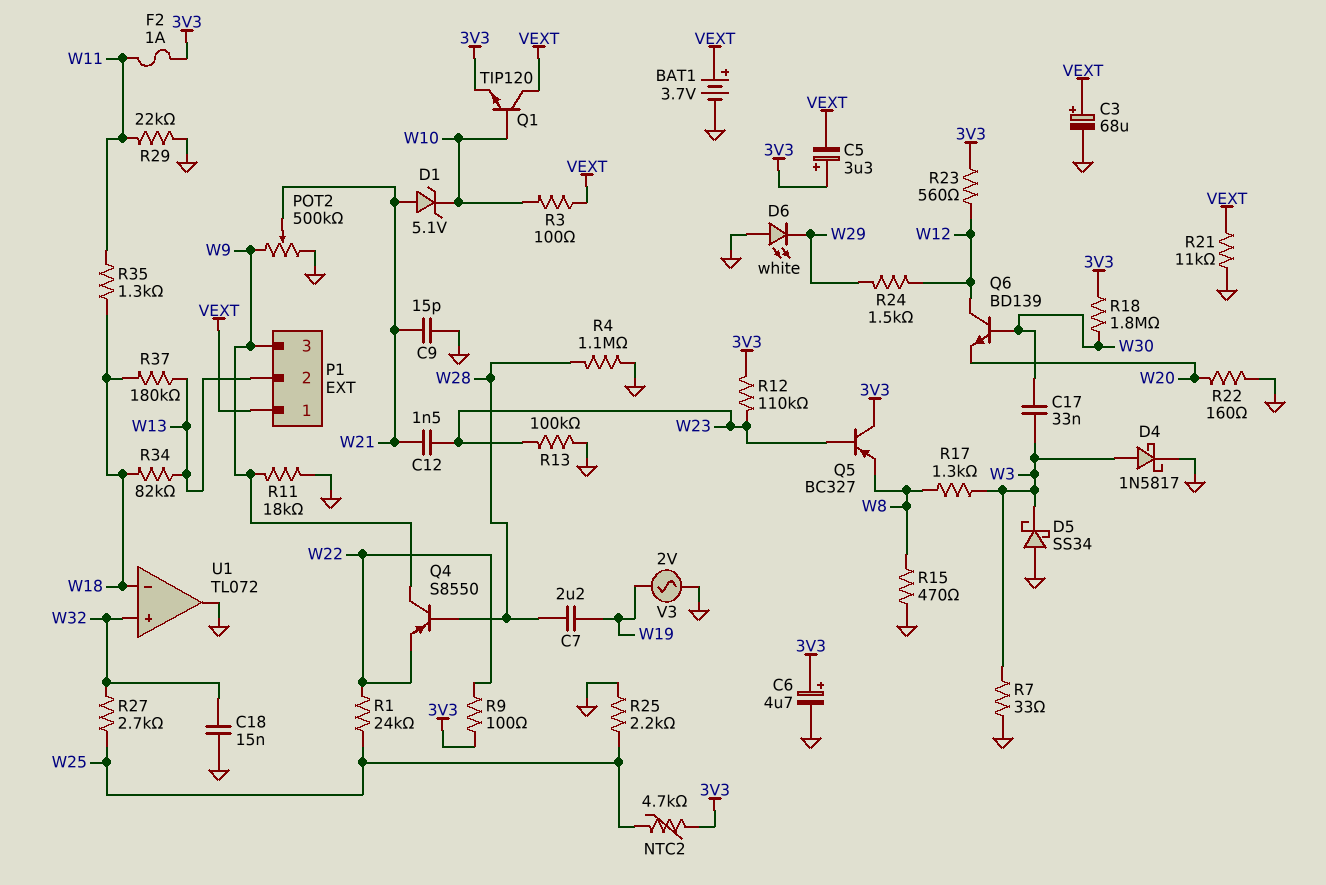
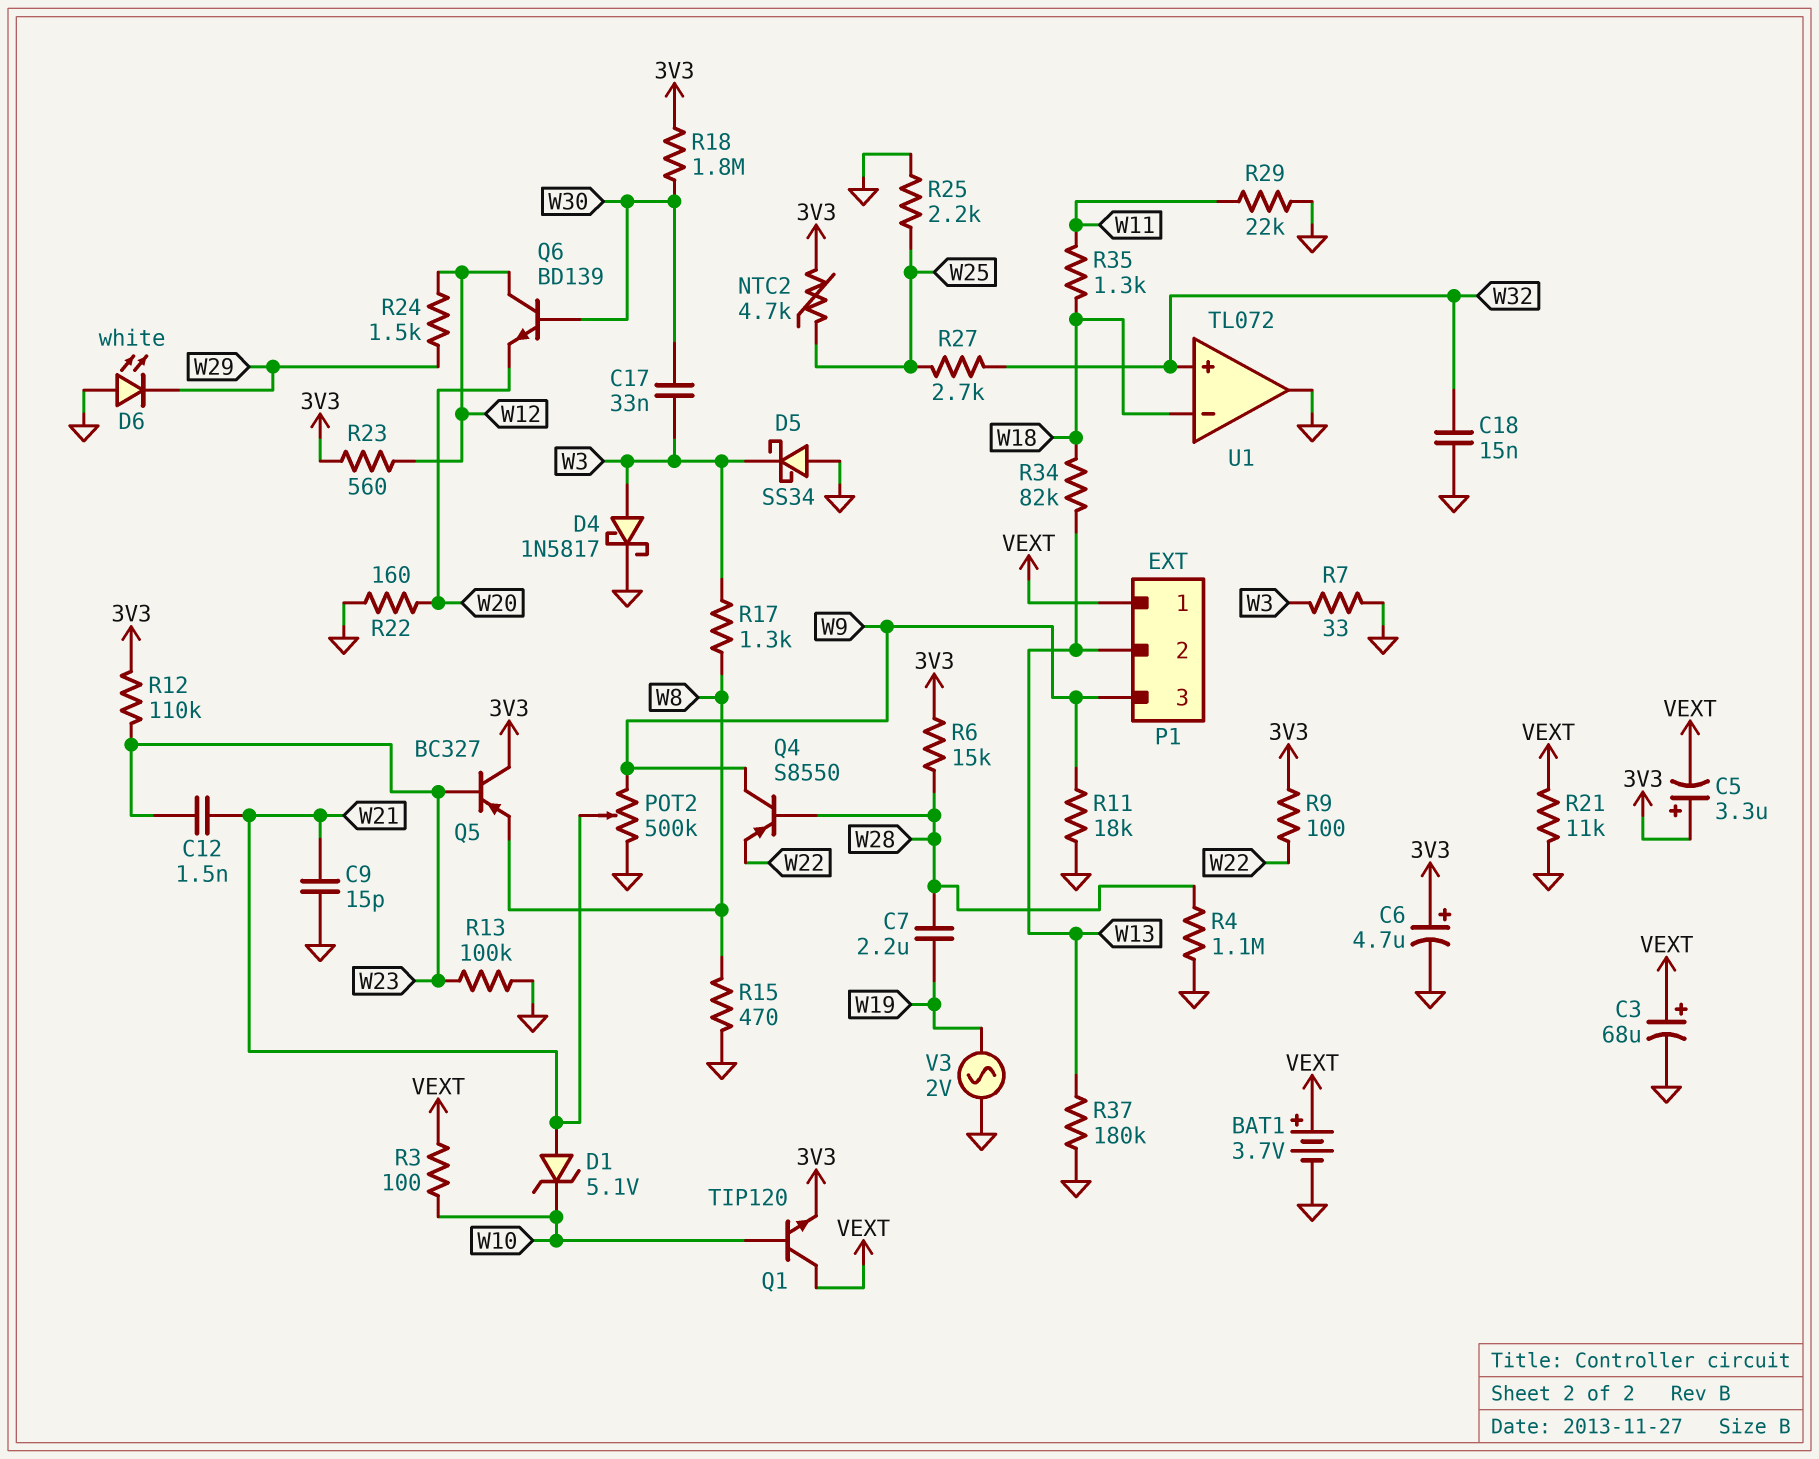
F2: 1A (3V3, W11) -> none
R1: 24k (W22, W25) -> none
R6: none -> 15k (3V3, W28)
R37: 180k (W13, W18) -> 180k (GND, W13)

